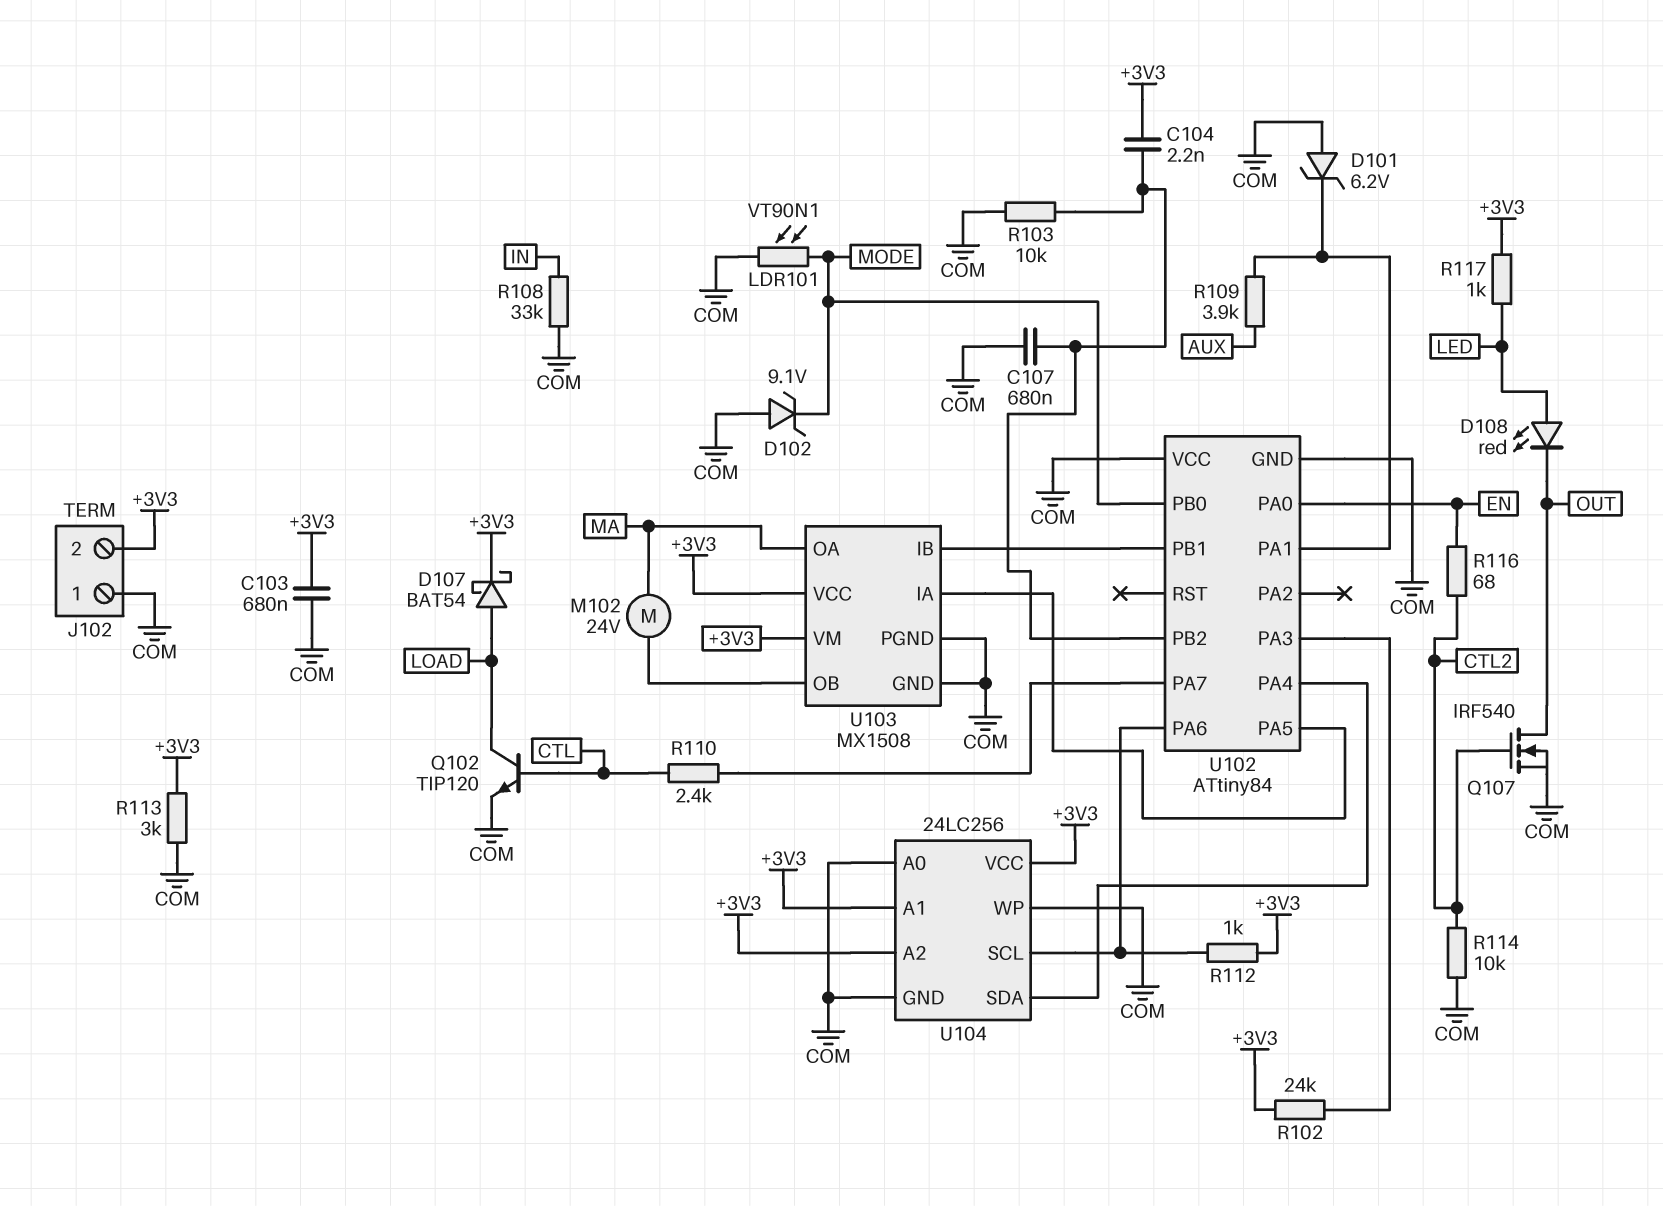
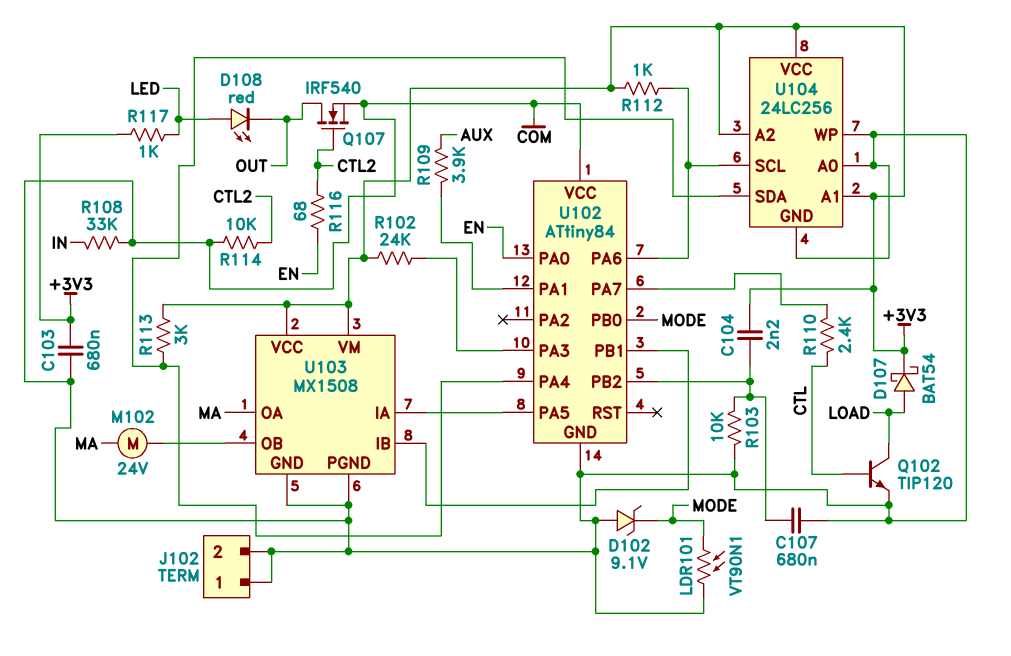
D101: zener 6.2V (A COM, K U102/PA1) -> none
J102 pin 2: +3V3 -> COM
R113: 3k (+3V3, COM) -> 3k (+3V3, U102/PA4)

